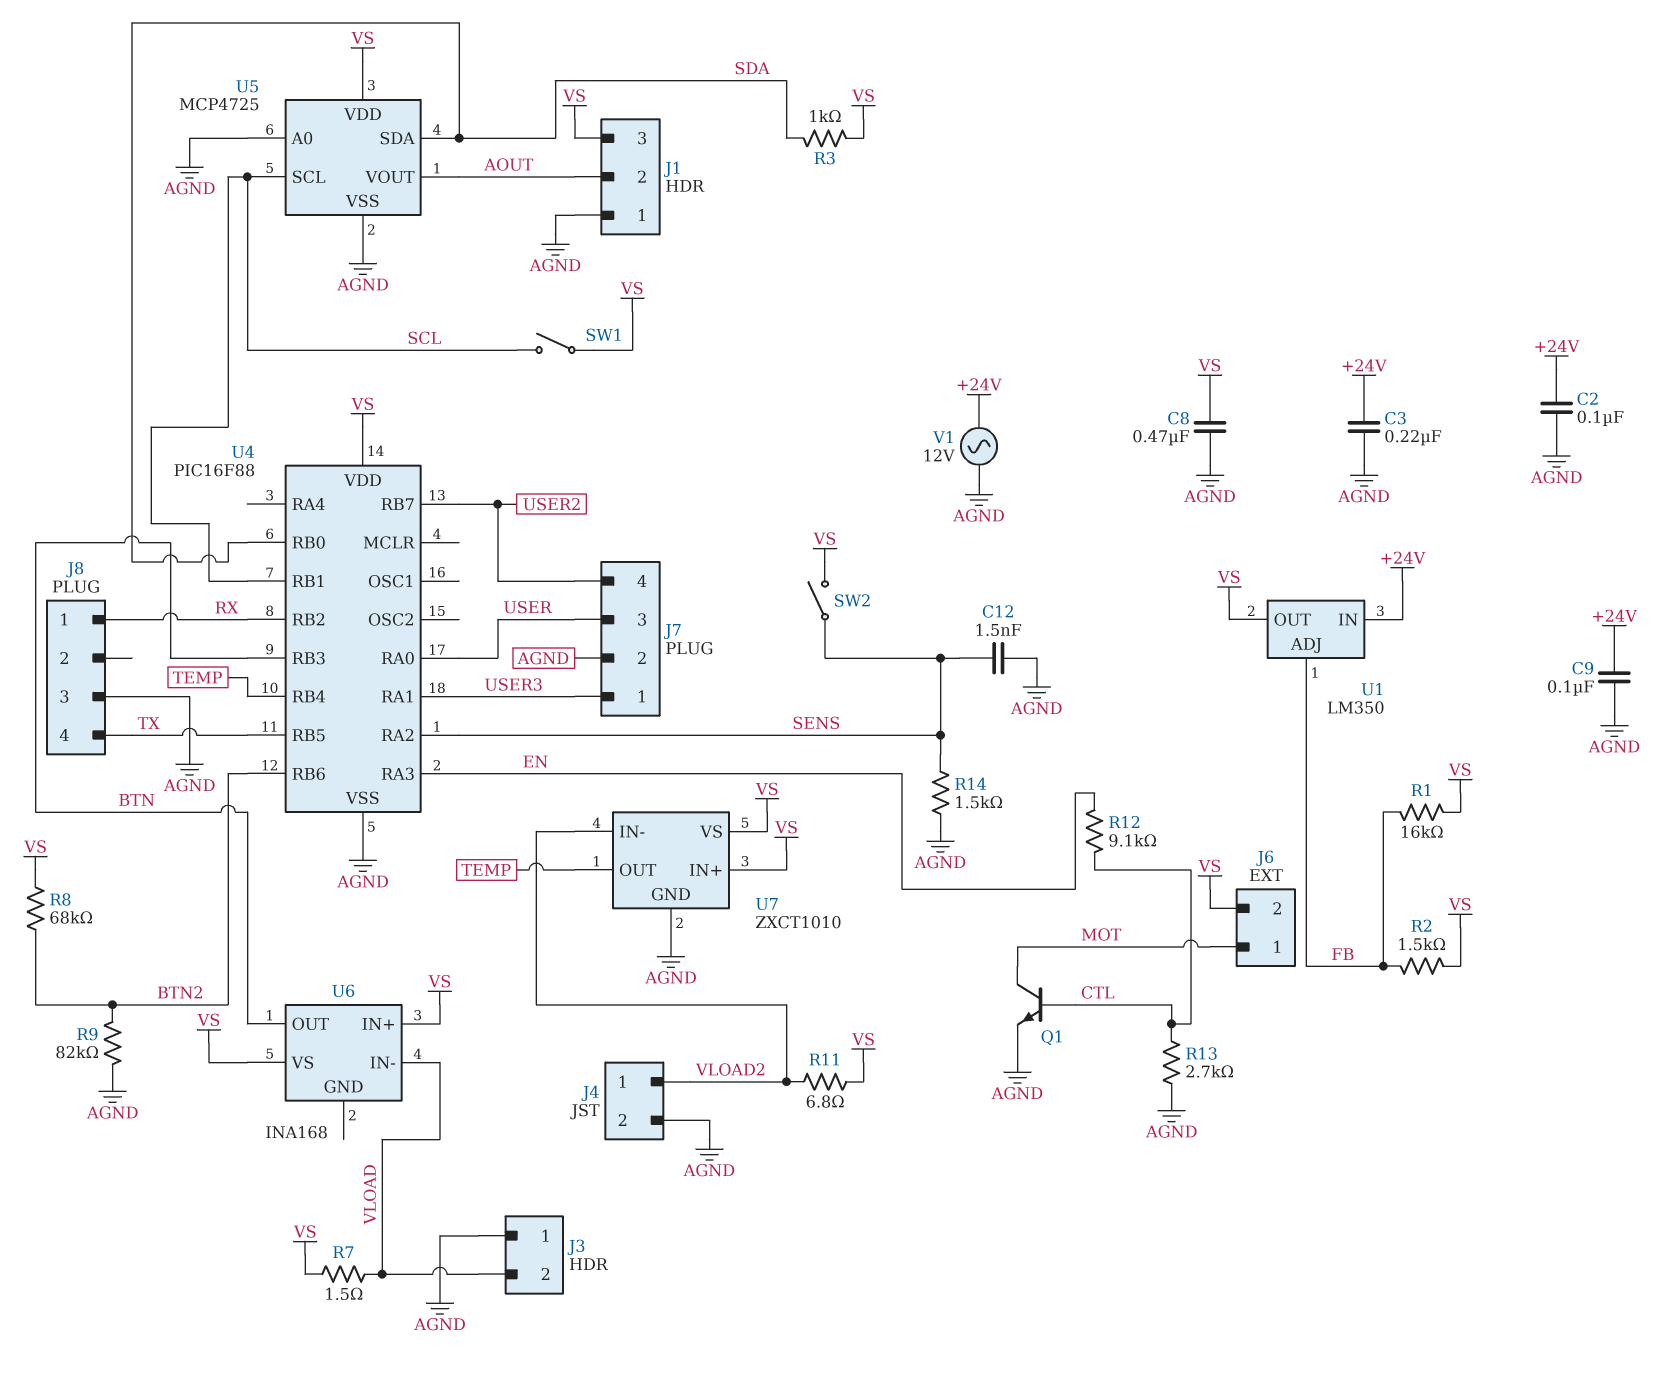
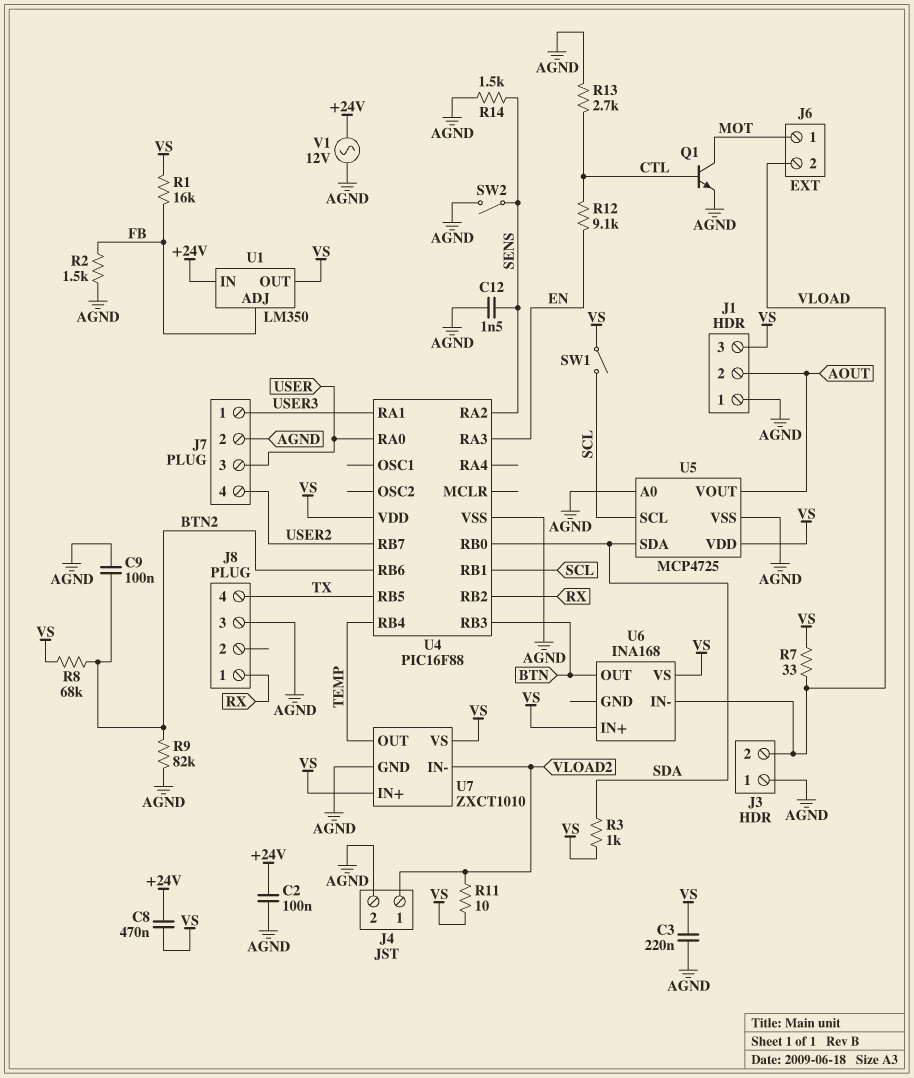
C3: 220nF (+24V, AGND) -> 220nF (AGND, VS)
C8: 470nF (AGND, VS) -> 470nF (+24V, VS)
C9: 100nF (+24V, AGND) -> 100nF (AGND, BTN2)
J6 pin 2: VS -> VLOAD
R2: 1.5k (FB, VS) -> 1.5k (AGND, FB)
R7: 1.5 (VLOAD, VS) -> 33 (VLOAD, VS)
R11: 6.8 (VLOAD2, VS) -> 10 (VLOAD2, VS)
SW2: switch (SENS, VS) -> switch (AGND, SENS)

